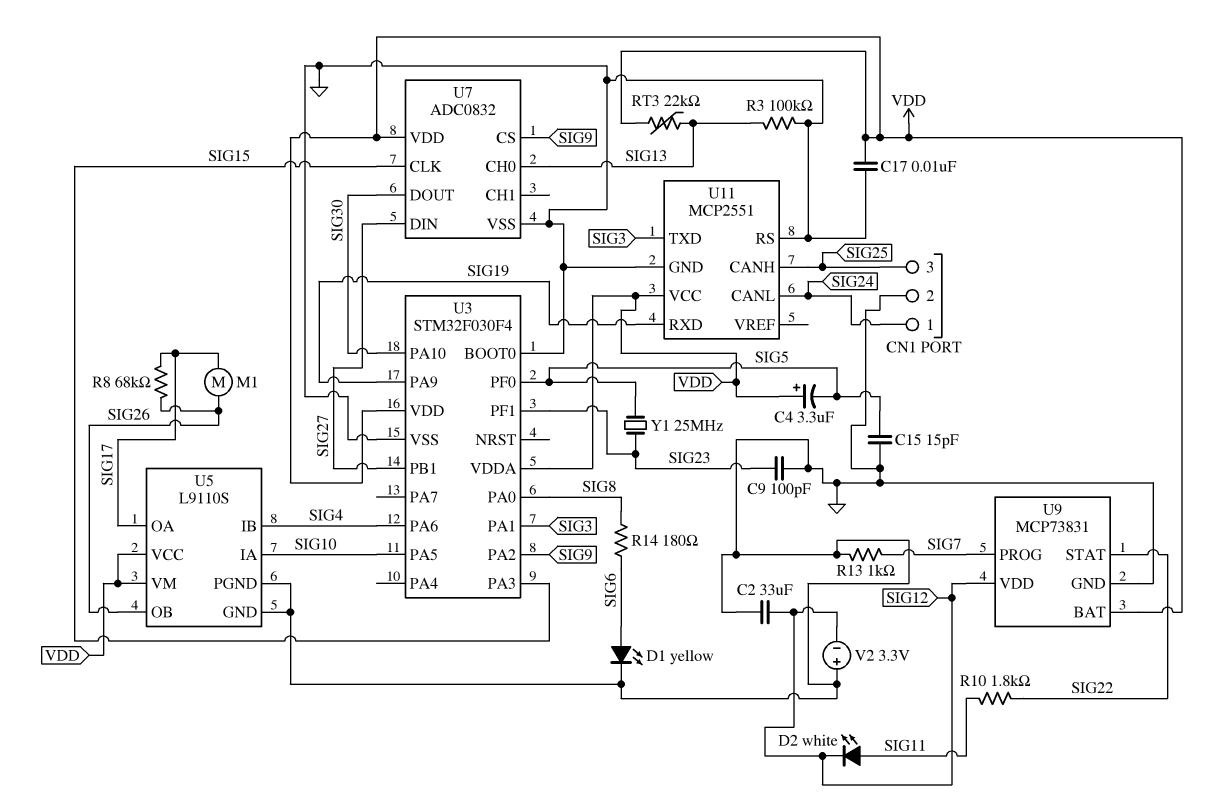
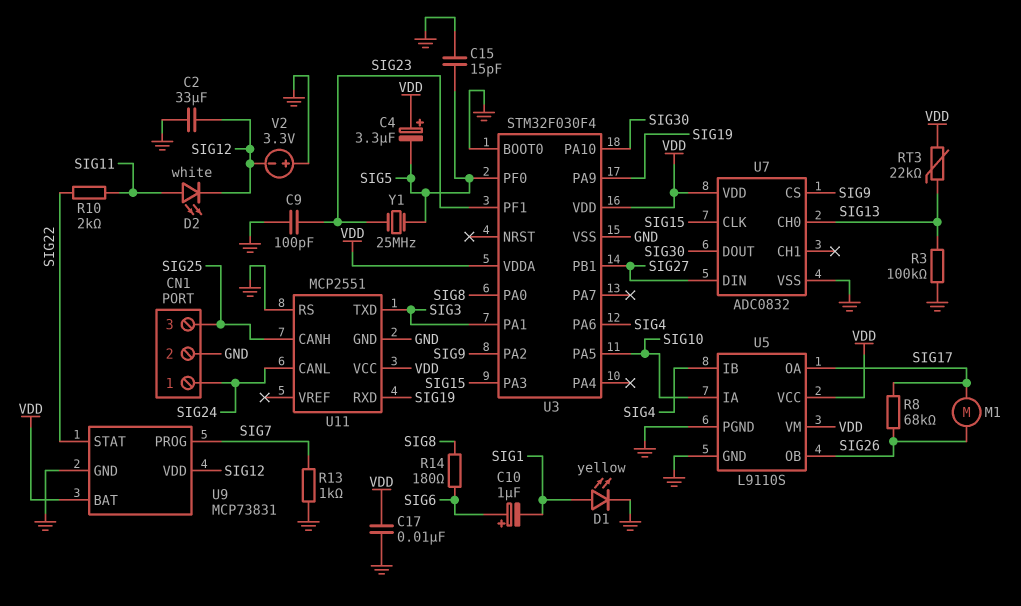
C10: none -> 1uF (plus SIG6, minus SIG1)
D1: LED yellow (A SIG6, K GND) -> LED yellow (A SIG1, K GND)
R10: 1.8k (SIG11, SIG22) -> 2k (SIG11, SIG22)

